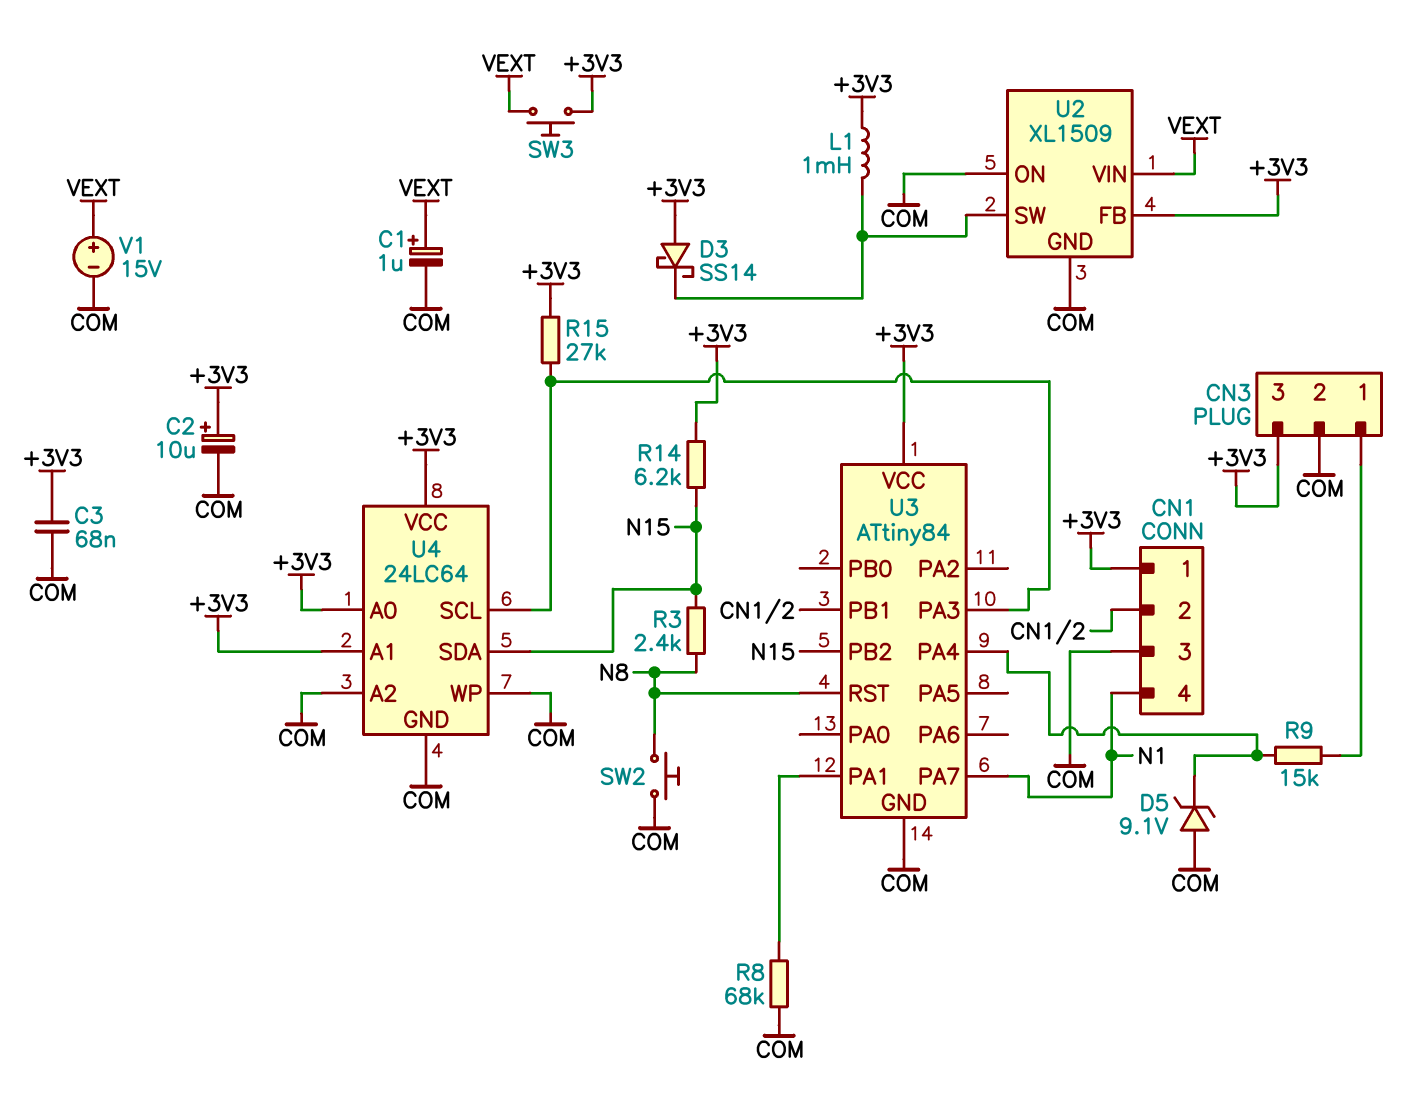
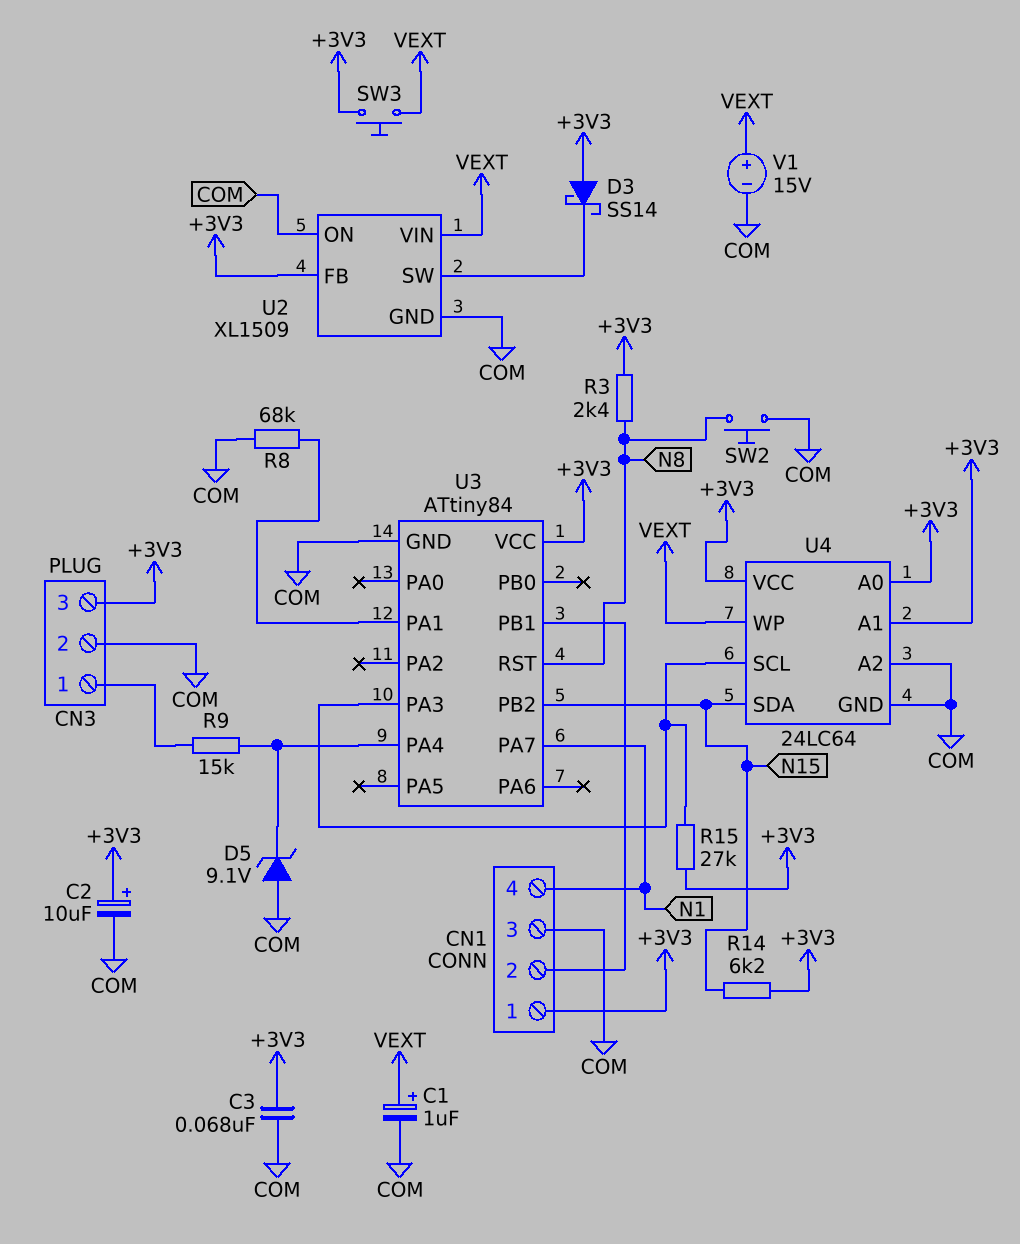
L1: 1mH (+3V3, U2/SW) -> none
R3: 2.4k (N8, N15) -> 2.4k (+3V3, N8)
U4 pin WP: COM -> VEXT

